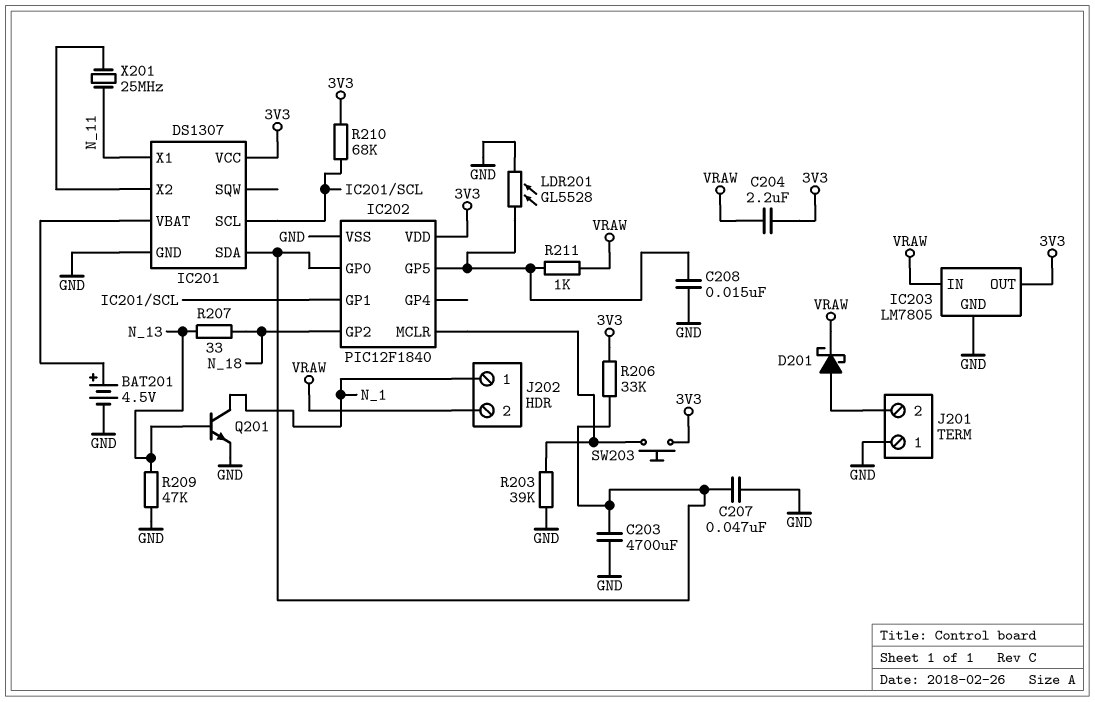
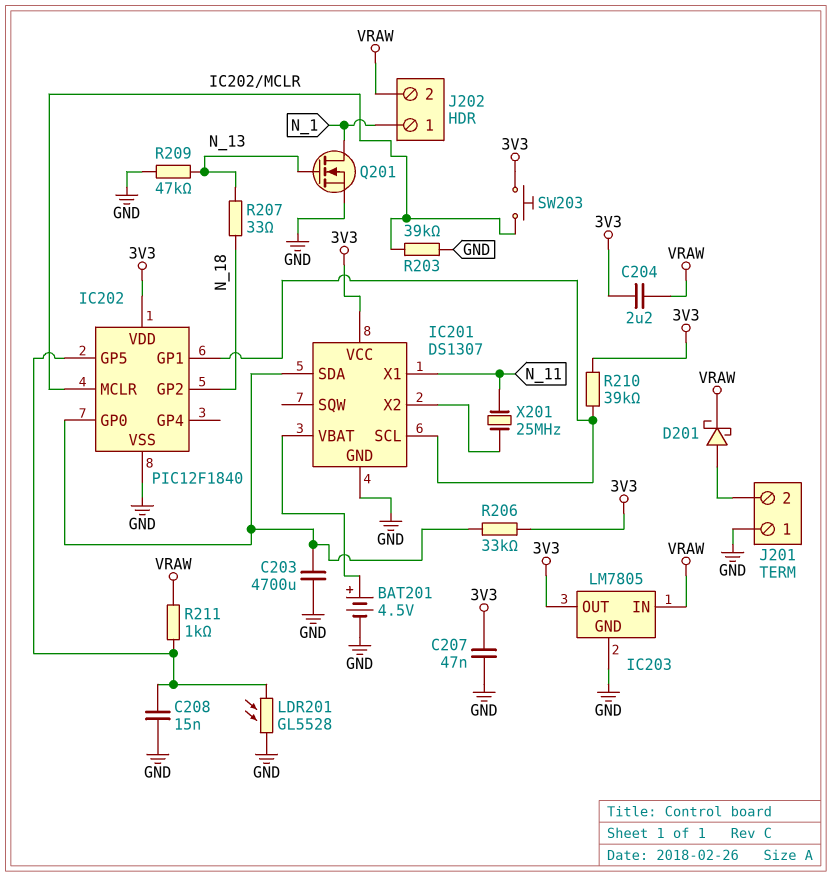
C207: 47nF (GND, IC201/SDA) -> 47nF (3V3, GND)
Q201: NPN (B N_13, C N_1, E GND) -> NMOS (G N_13, D N_1, S GND)
R210: 68k (3V3, IC201/SCL) -> 39k (3V3, IC201/SCL)

